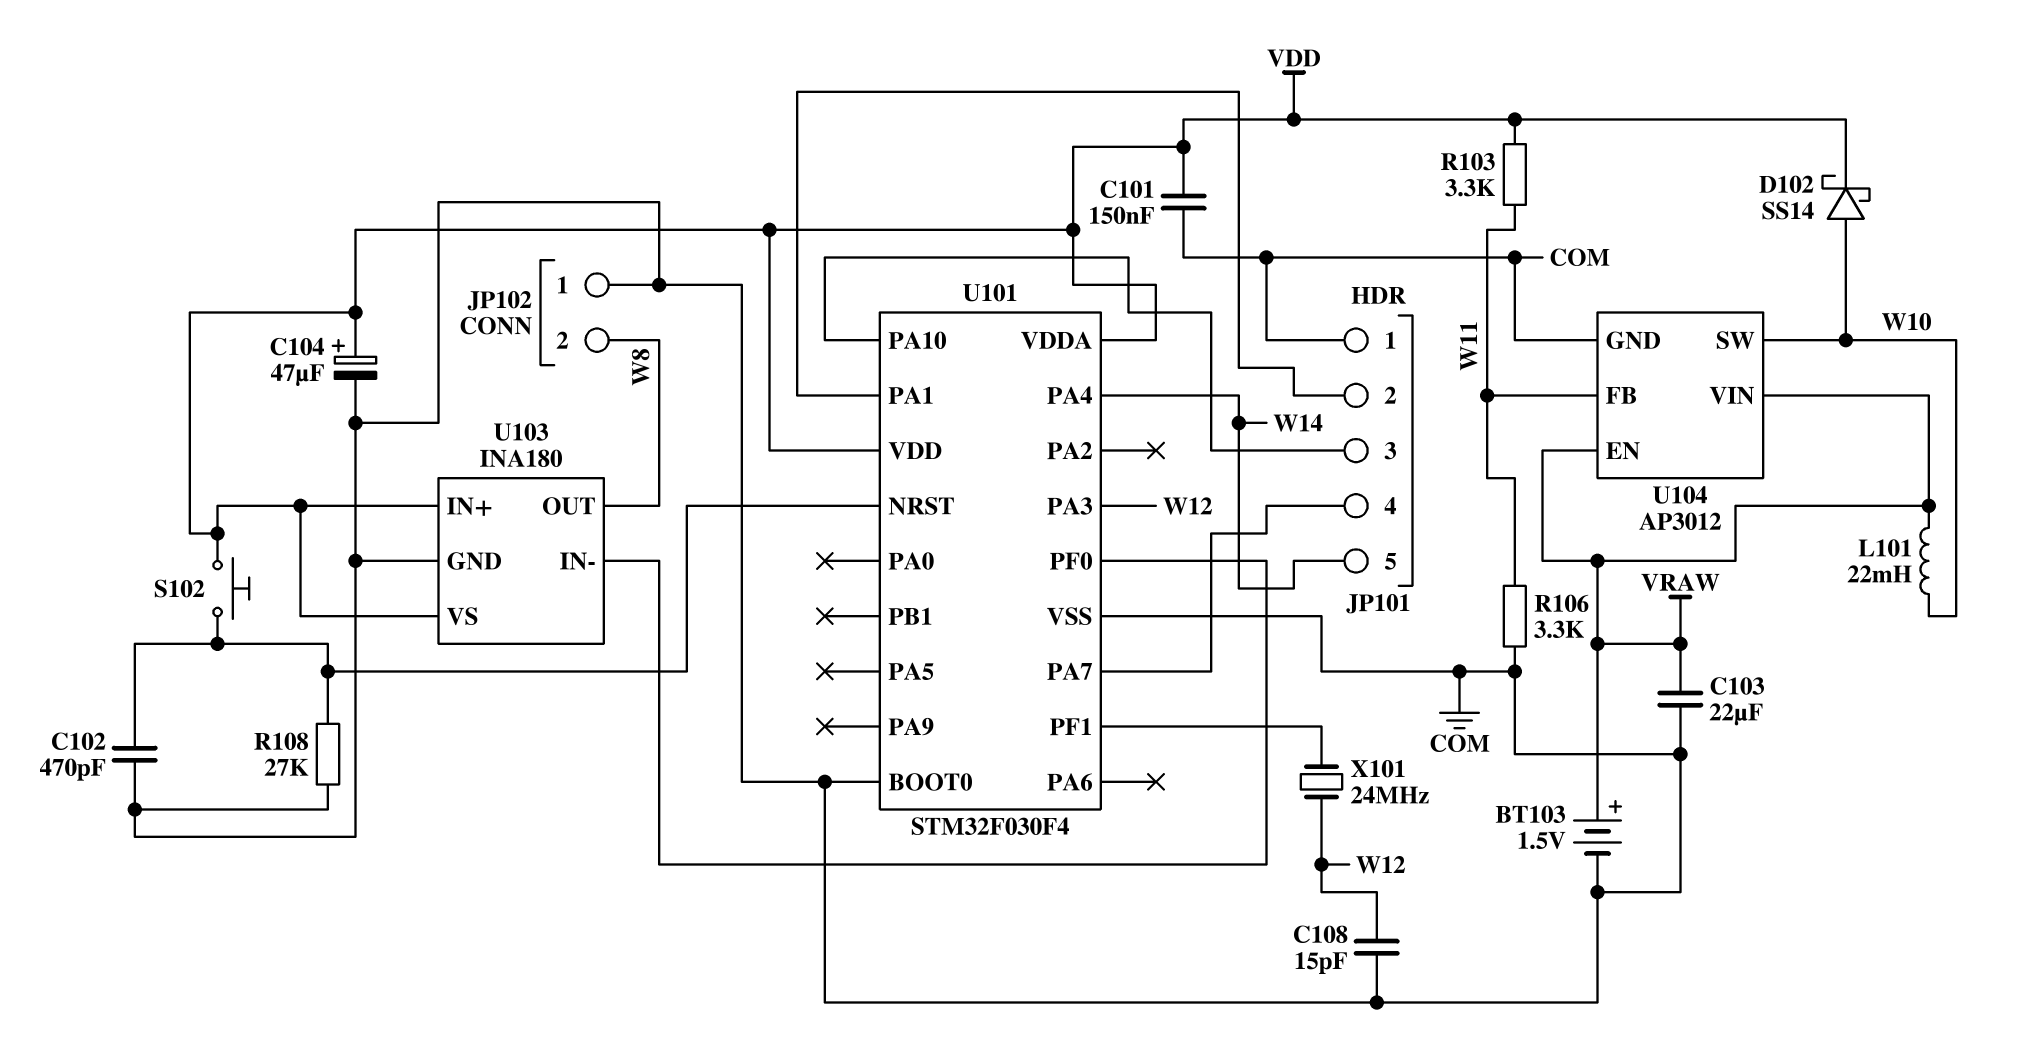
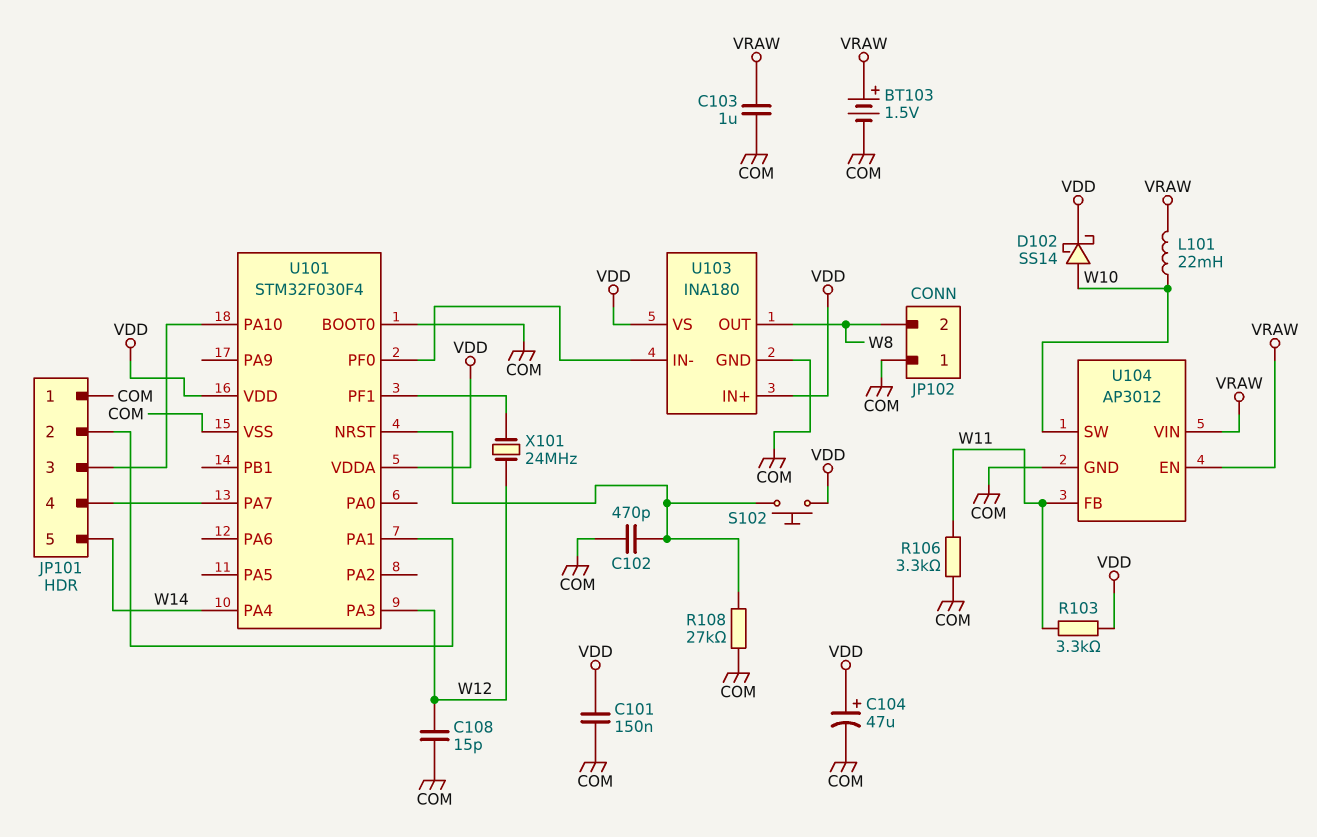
C103: 22uF (COM, VRAW) -> 1uF (COM, VRAW)

